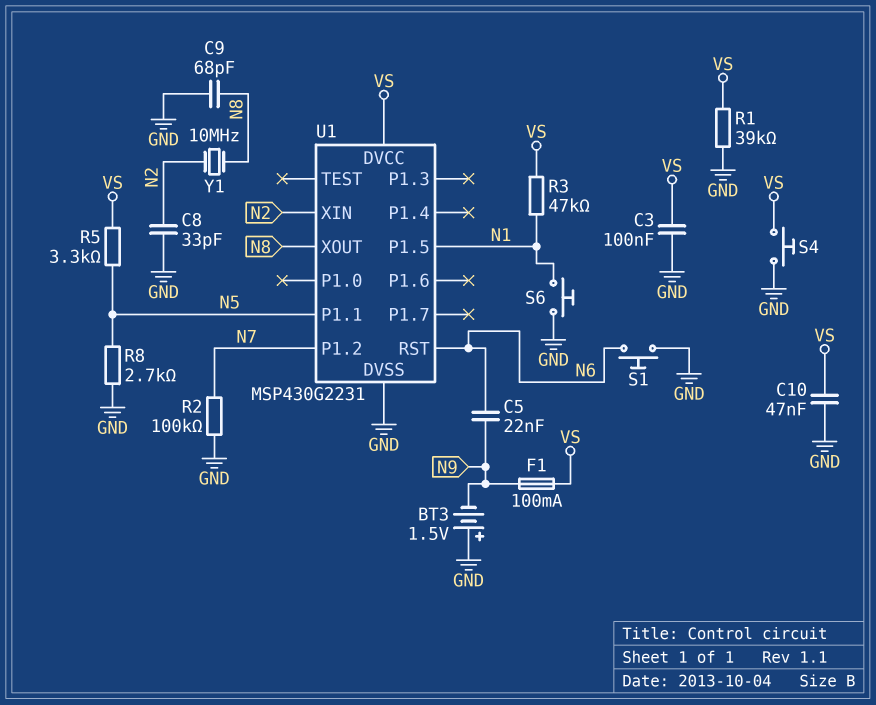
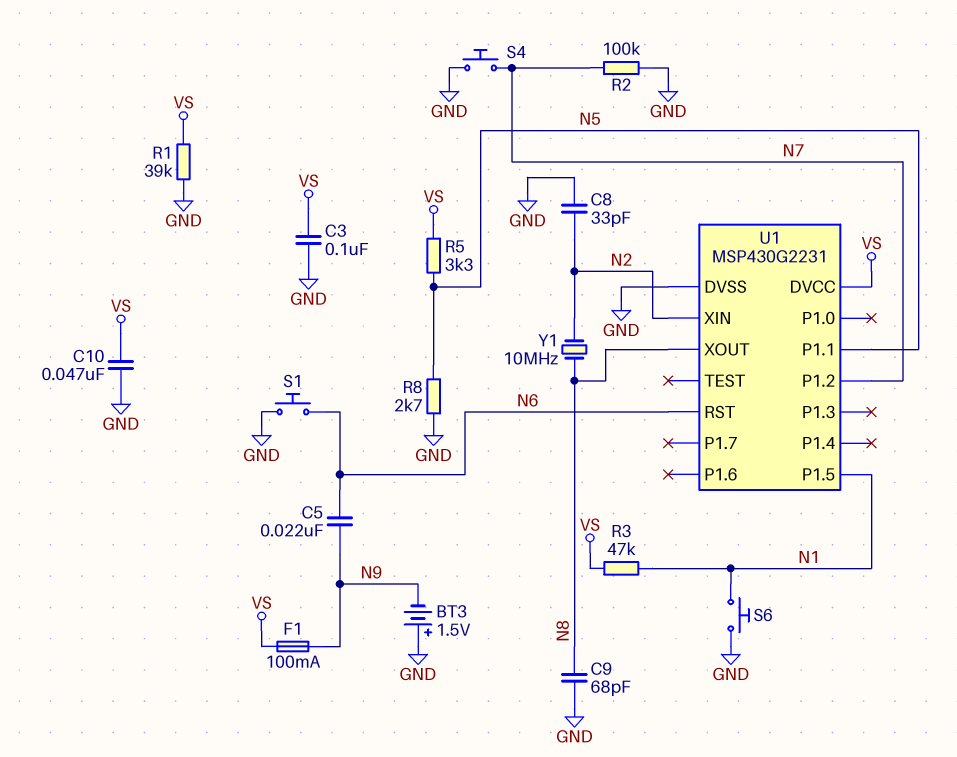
S4: button (GND, VS) -> button (GND, N7)

